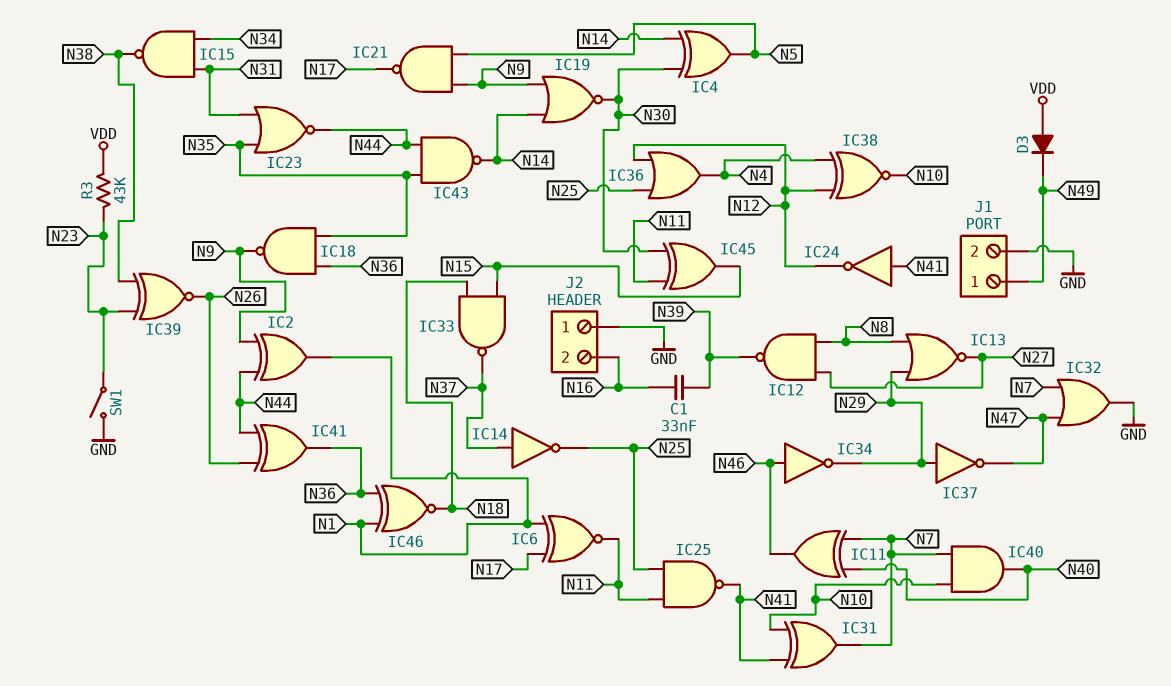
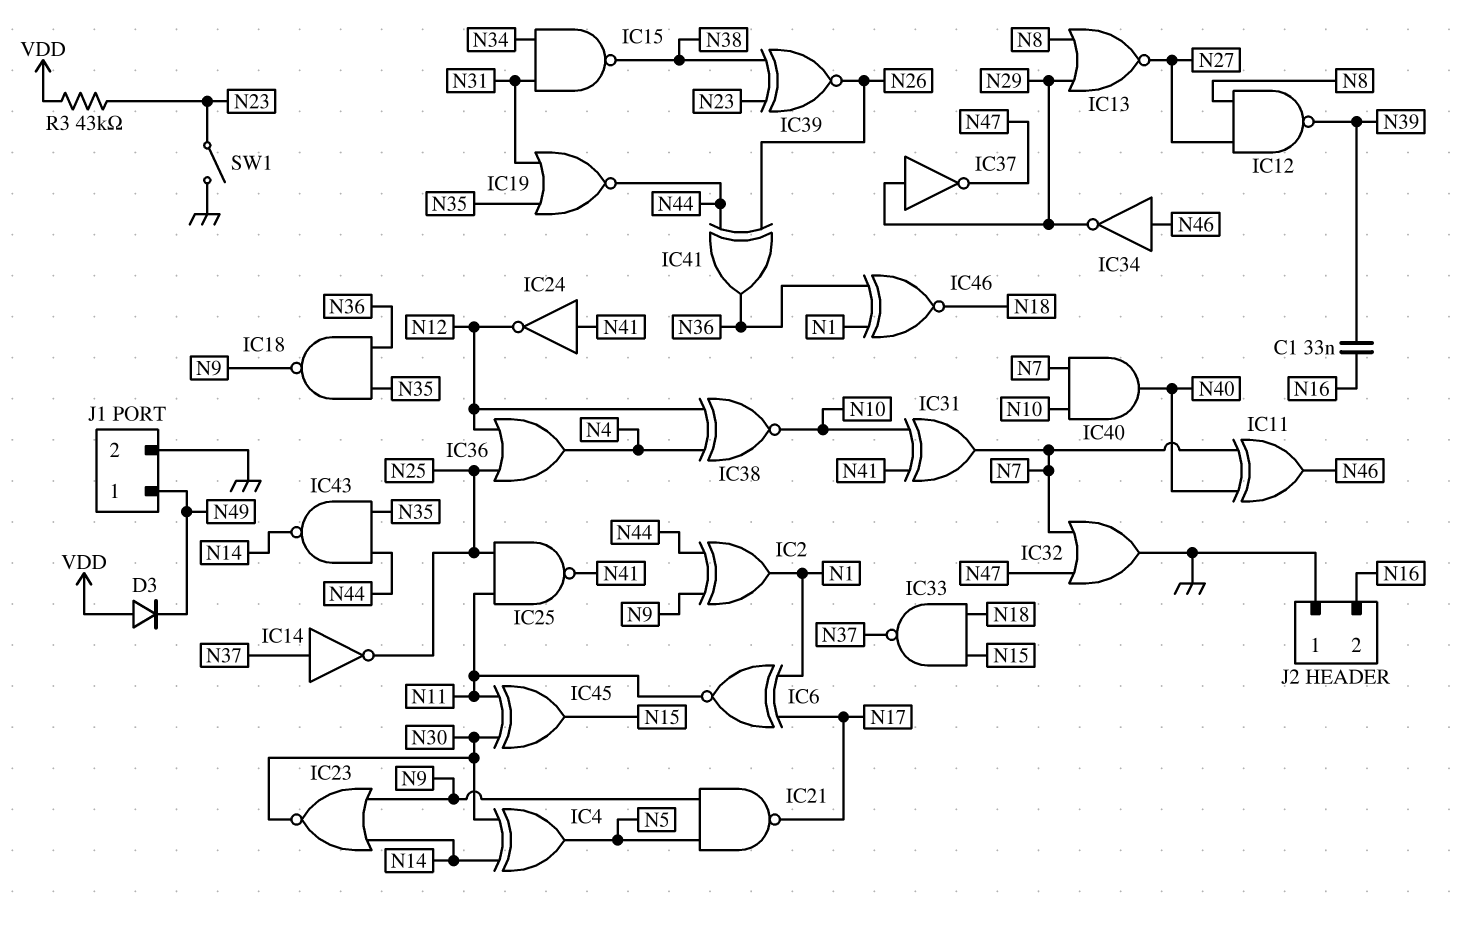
IC19: NOR (in N9, in N14, out N30) -> NOR (in N31, in N35, out N44)
IC23: NOR (in N31, in N35, out N44) -> NOR (in N9, in N14, out N30)

